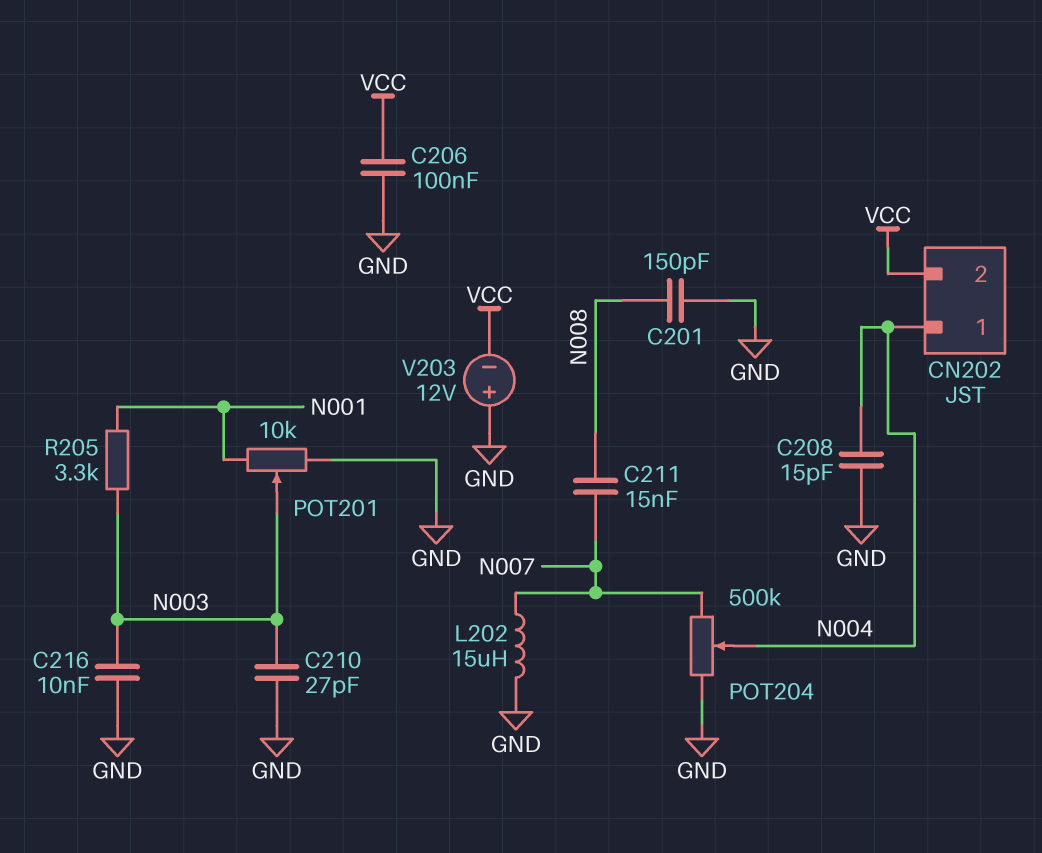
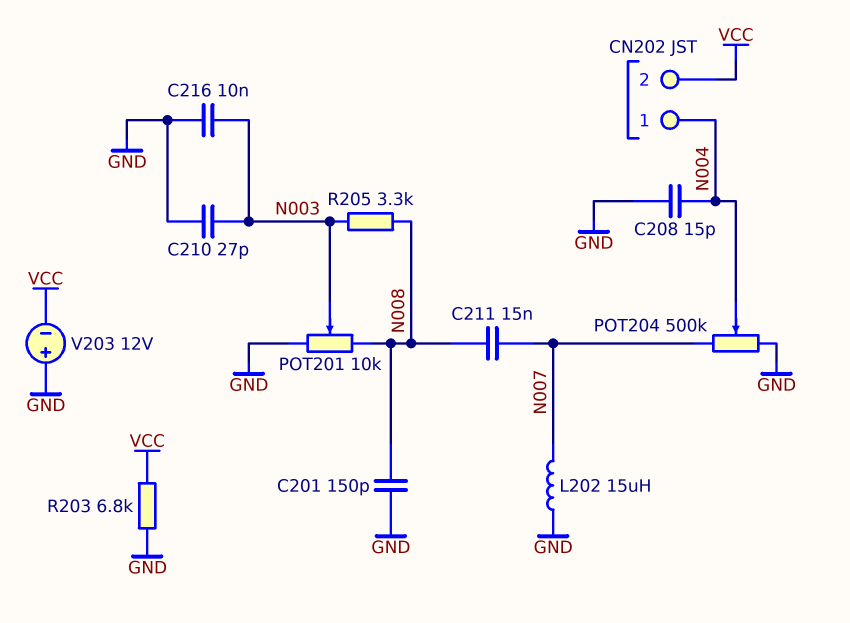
C206: 100nF (GND, VCC) -> none
POT201: 10k (GND, N001, wiper N003) -> 10k (GND, N008, wiper N003)
R203: none -> 6.8k (GND, VCC)
R205: 3.3k (N001, N003) -> 3.3k (N003, N008)

